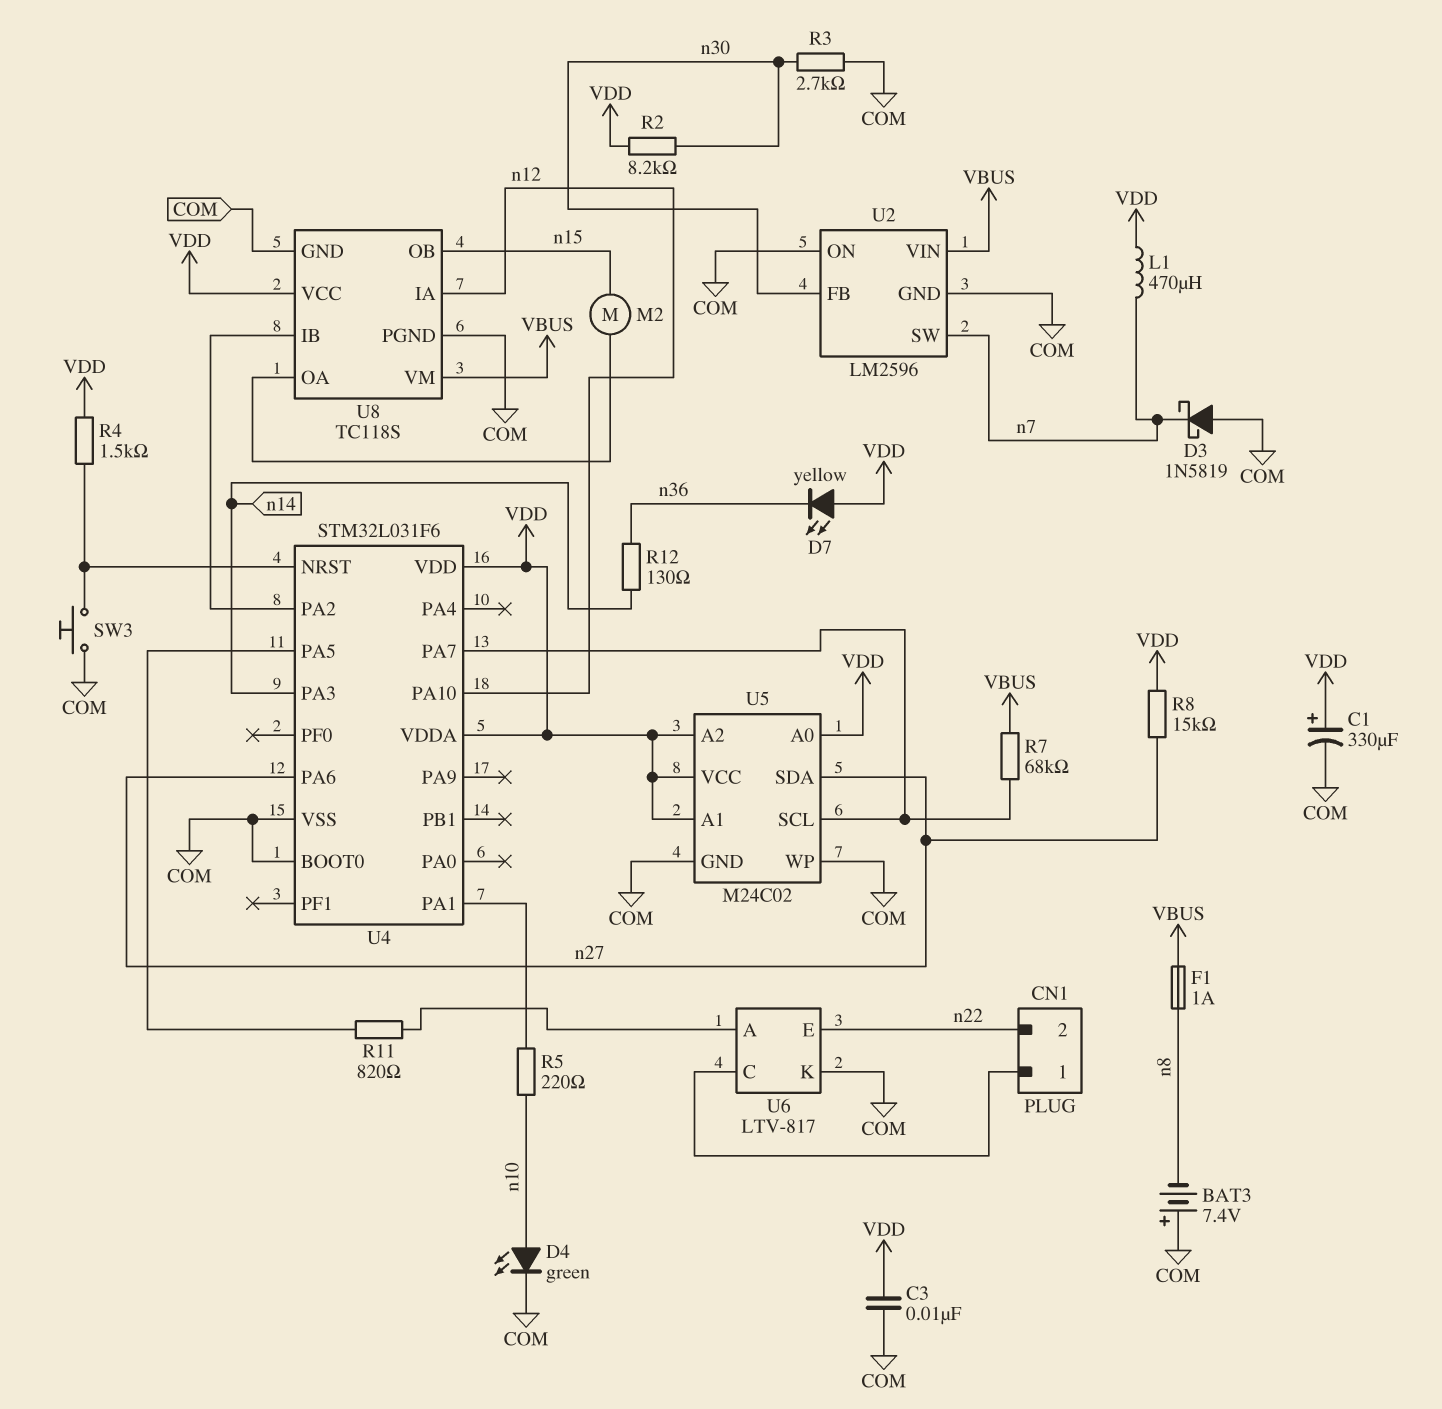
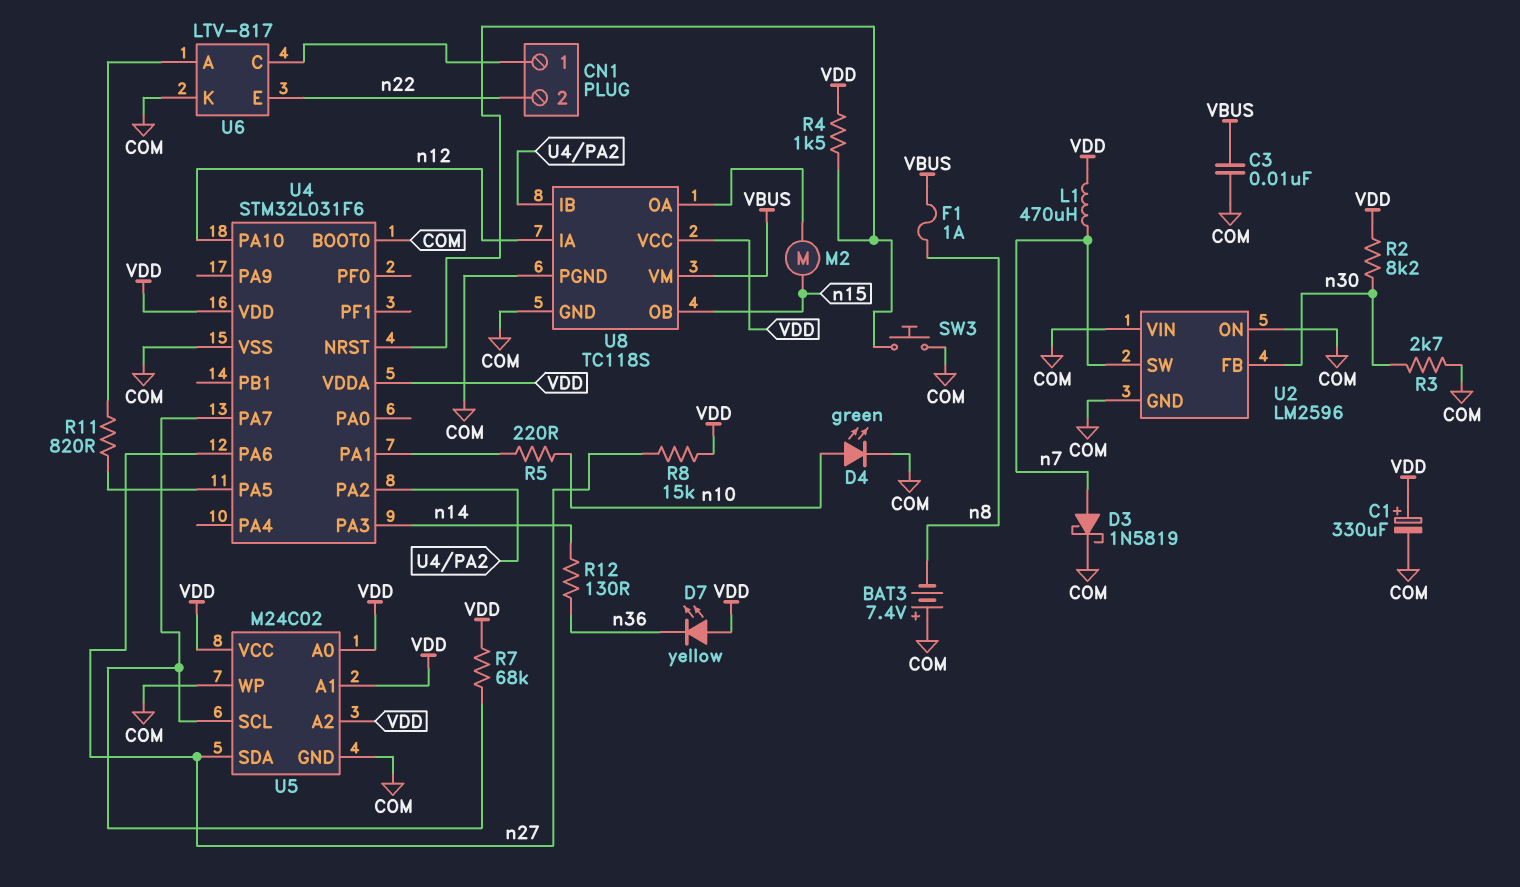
C3: 10nF (COM, VDD) -> 10nF (COM, VBUS)
D3: schottky 1N5819 (A COM, K n7) -> schottky 1N5819 (A n7, K COM)
R7: 68k (U4/PA7, VBUS) -> 68k (U4/PA7, VDD)
U2 pin VIN: VBUS -> COM

